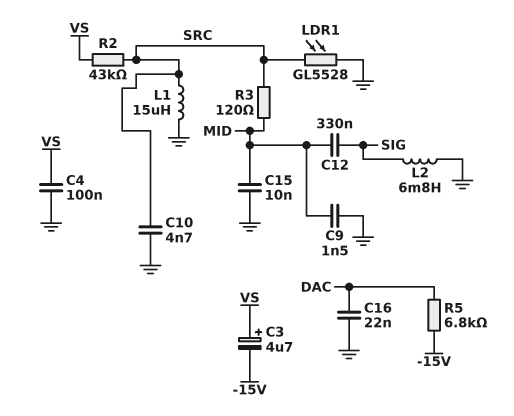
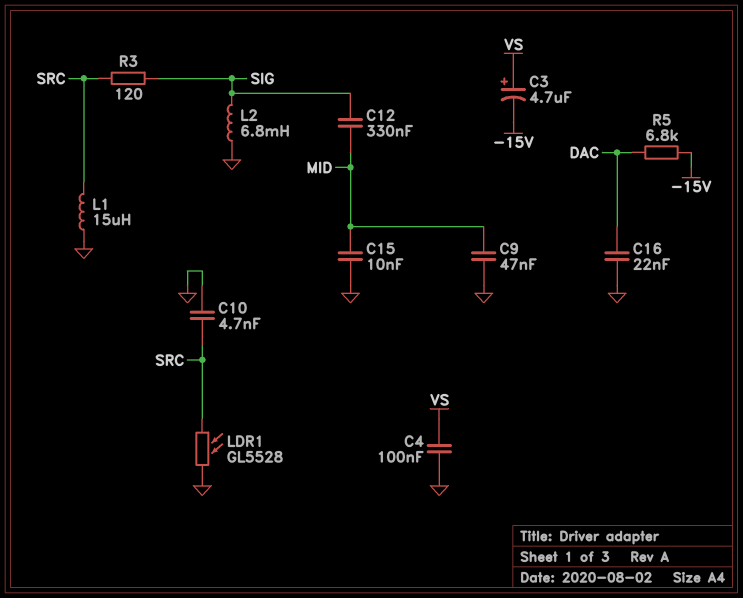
C9: 1.5nF (GND, MID) -> 47nF (GND, MID)
R2: 43k (SRC, VS) -> none
R3: 120 (MID, SRC) -> 120 (SIG, SRC)

